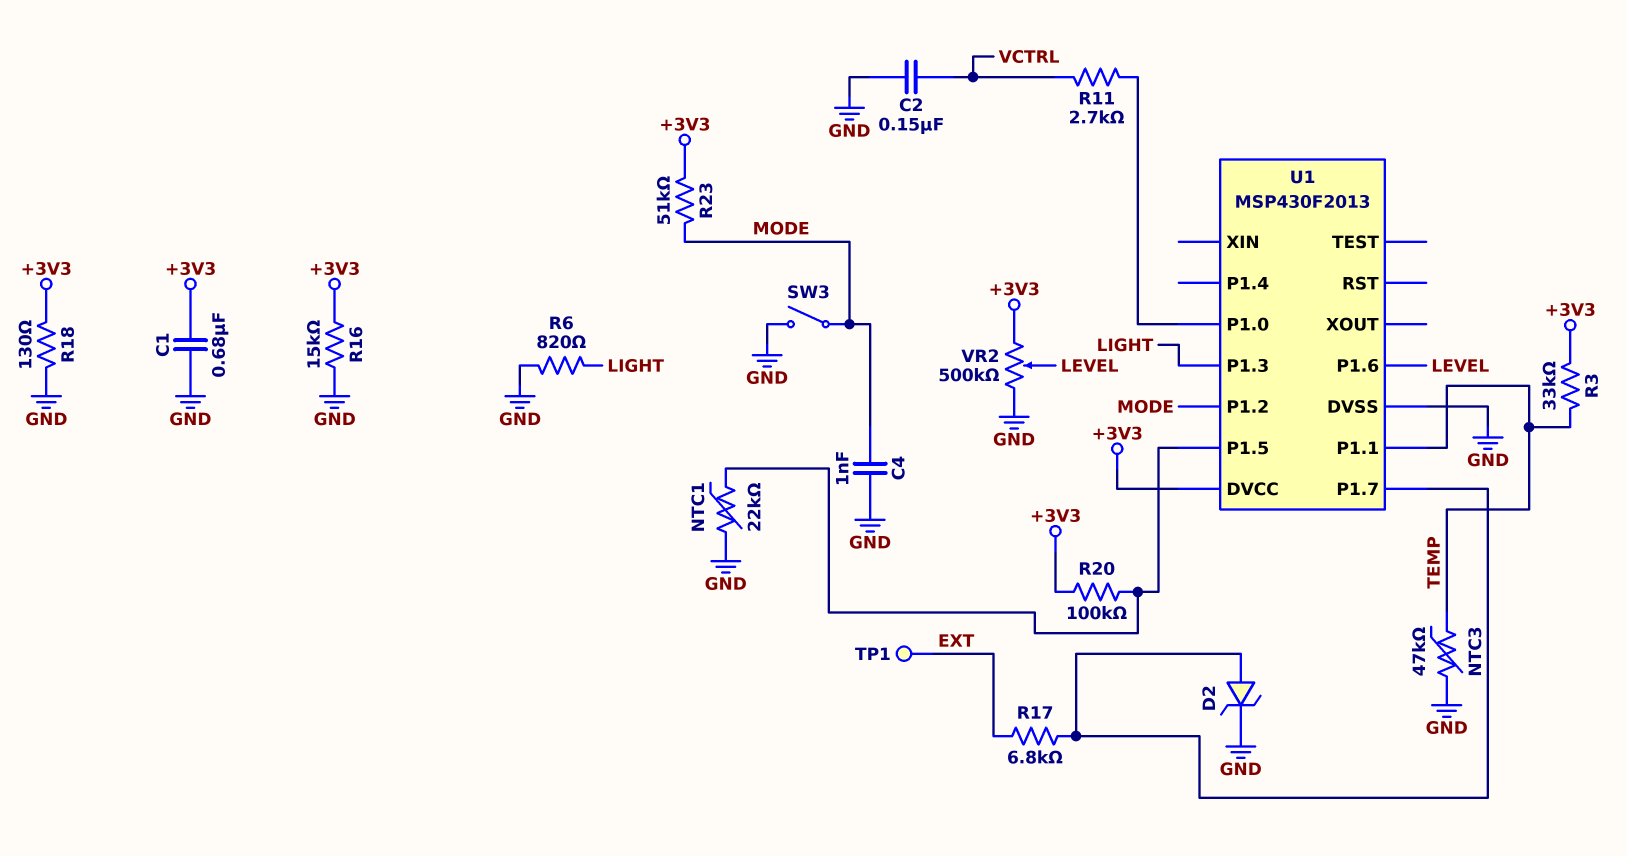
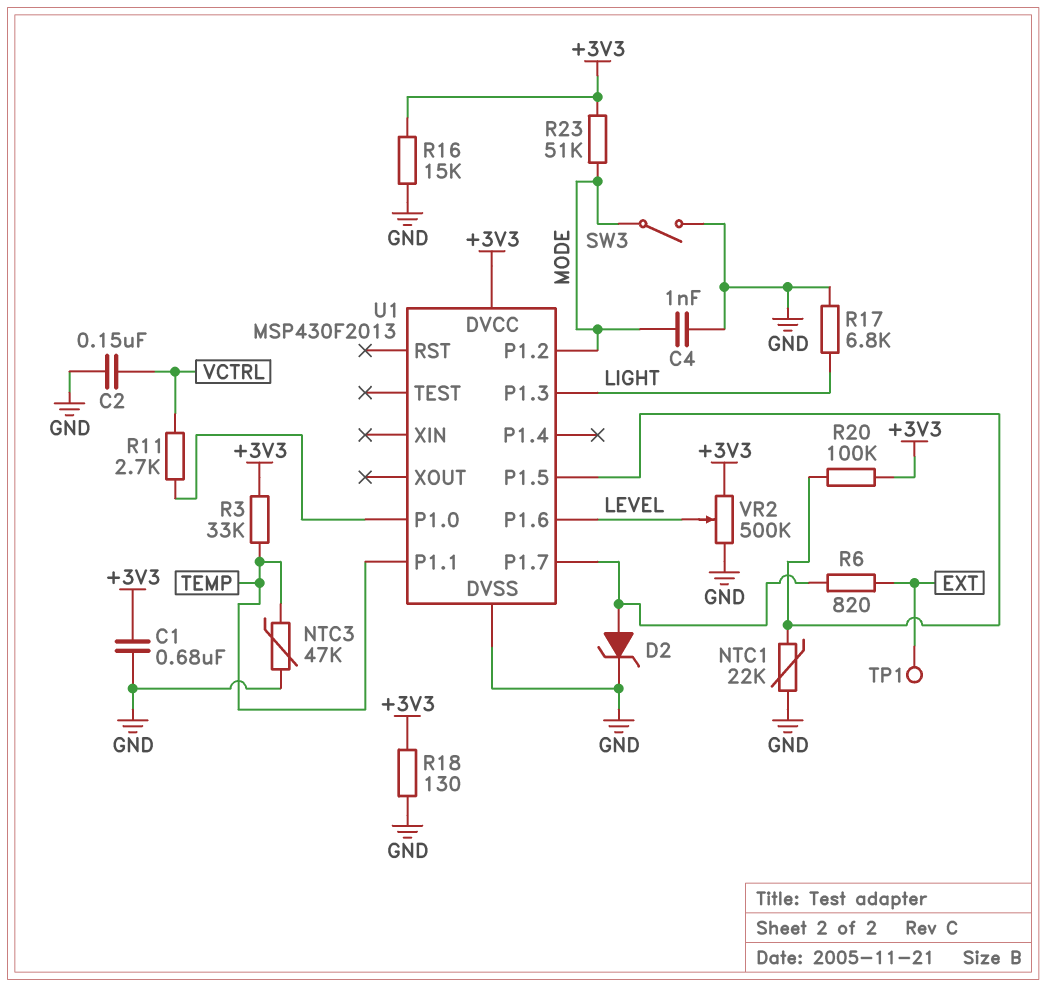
R6: 820 (GND, LIGHT) -> 820 (EXT, U1/P1.7)
R17: 6.8k (EXT, U1/P1.7) -> 6.8k (GND, LIGHT)

